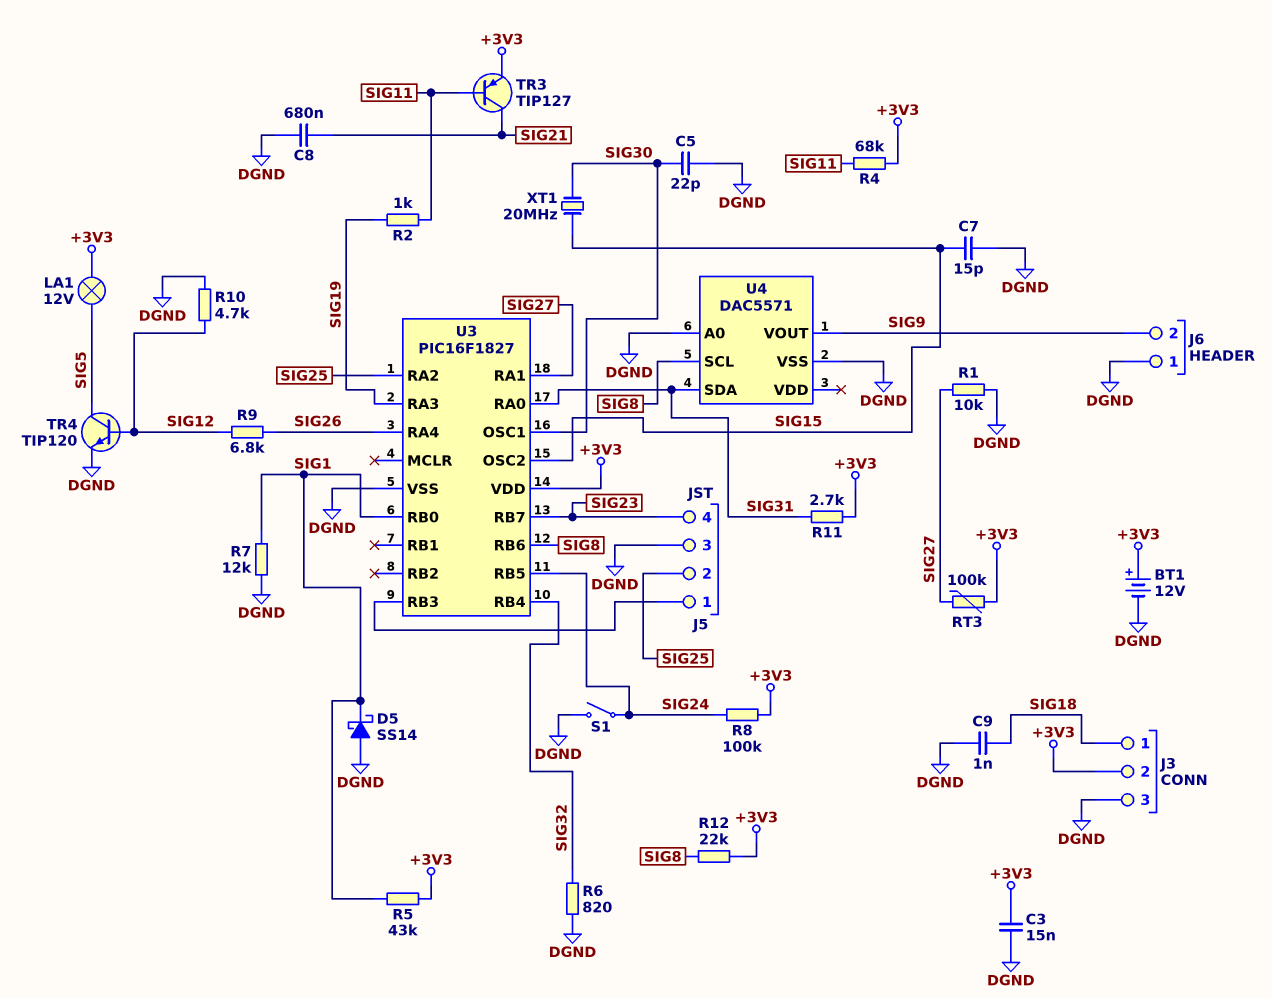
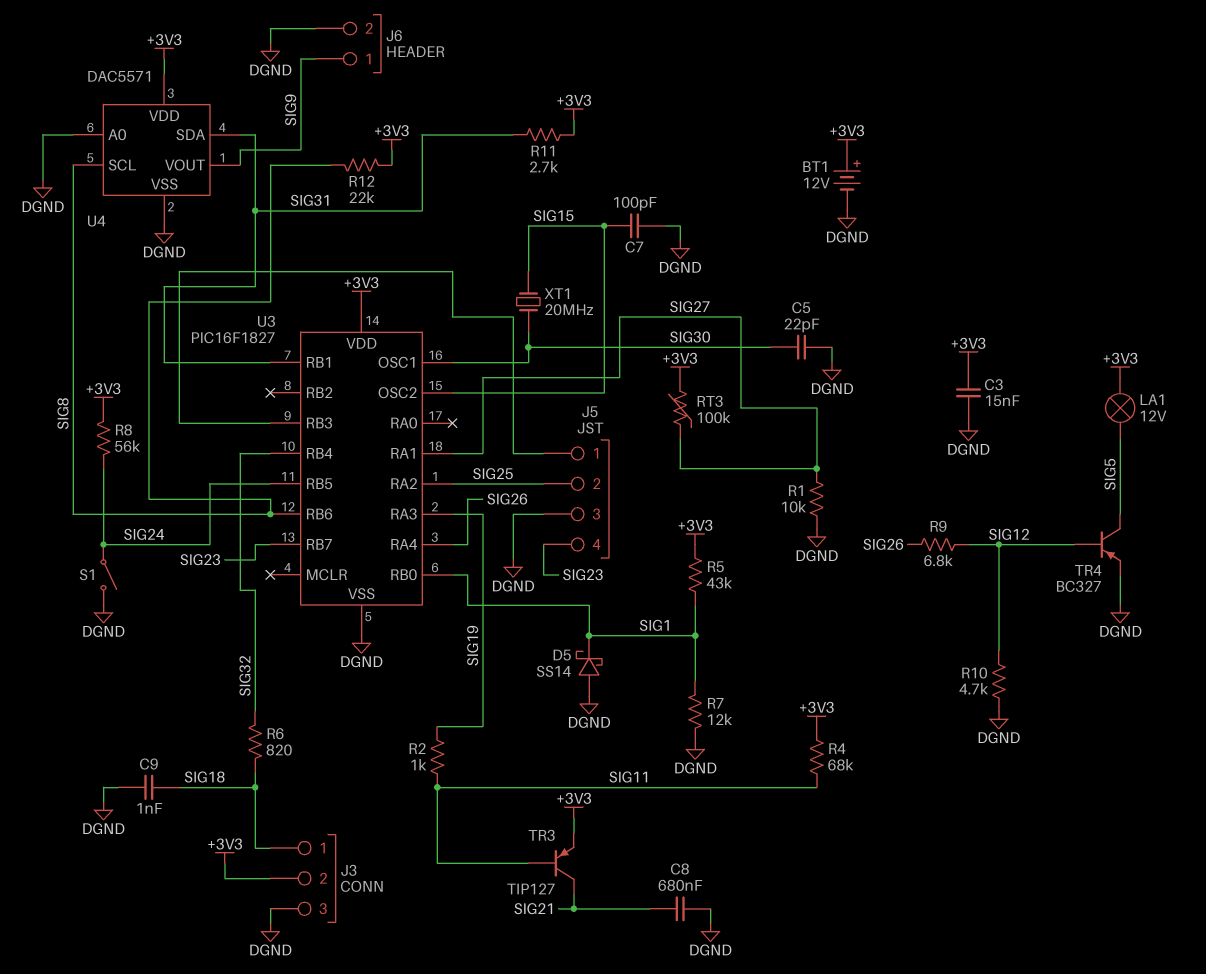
C7: 15pF (DGND, SIG15) -> 100pF (DGND, SIG15)
J6 pin 1: DGND -> SIG9
J6 pin 2: SIG9 -> DGND
R6: 820 (DGND, SIG32) -> 820 (SIG18, SIG32)
R8: 100k (+3V3, SIG24) -> 56k (+3V3, SIG24)
TR4: NPN TIP120 (B SIG12, C SIG5, E DGND) -> PNP BC327 (B SIG12, C SIG5, E DGND)
U3 pin RA0: SIG31 -> none
U3 pin RB1: none -> SIG31
U4 pin VDD: none -> +3V3

